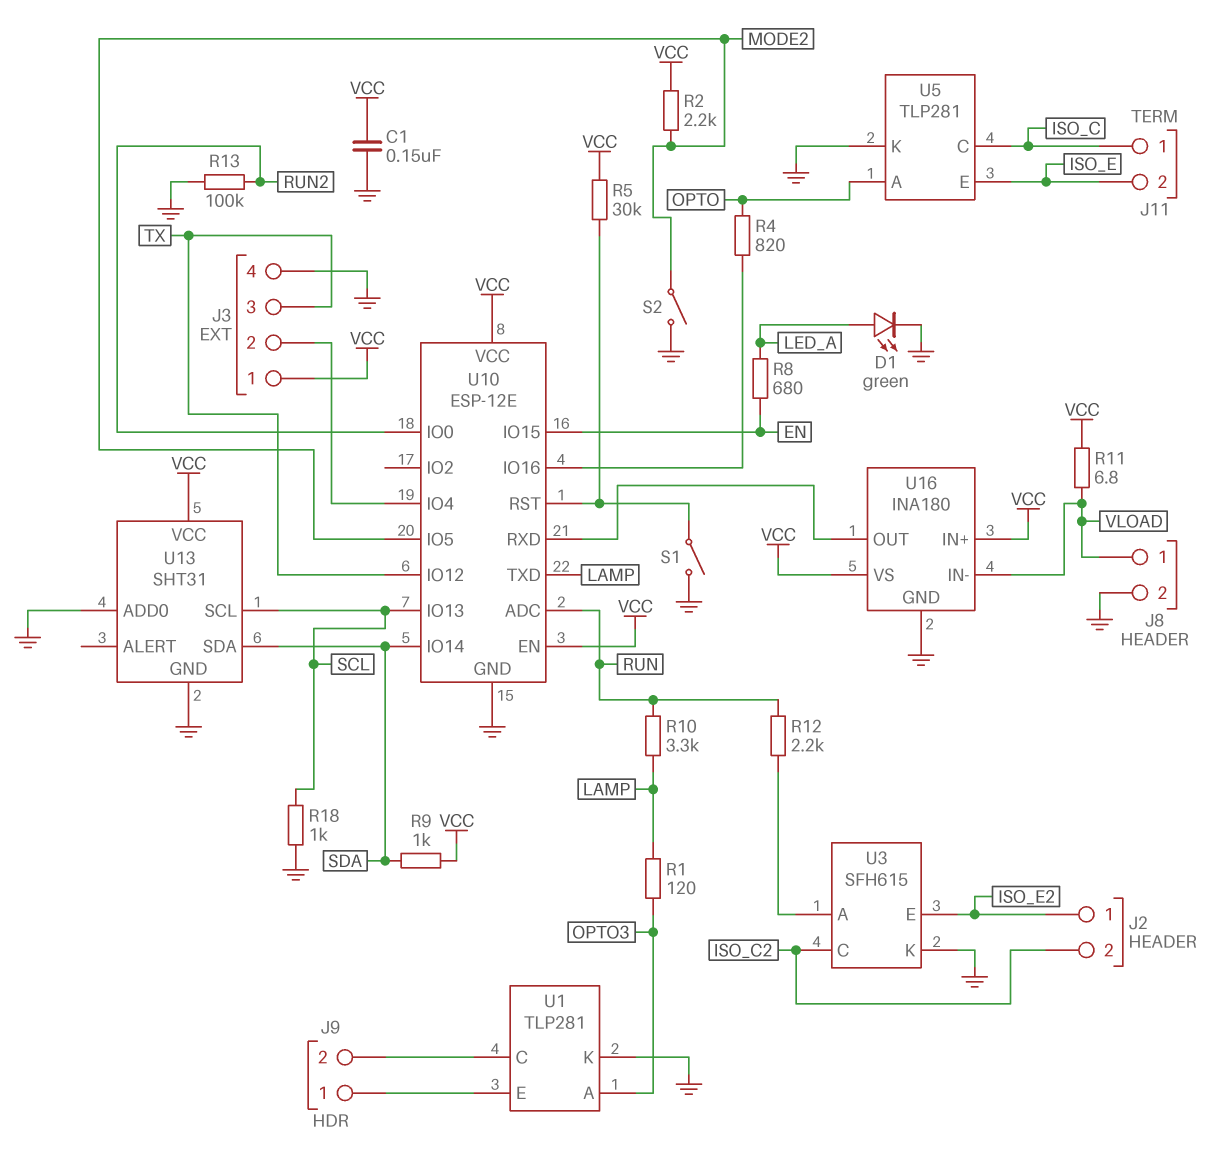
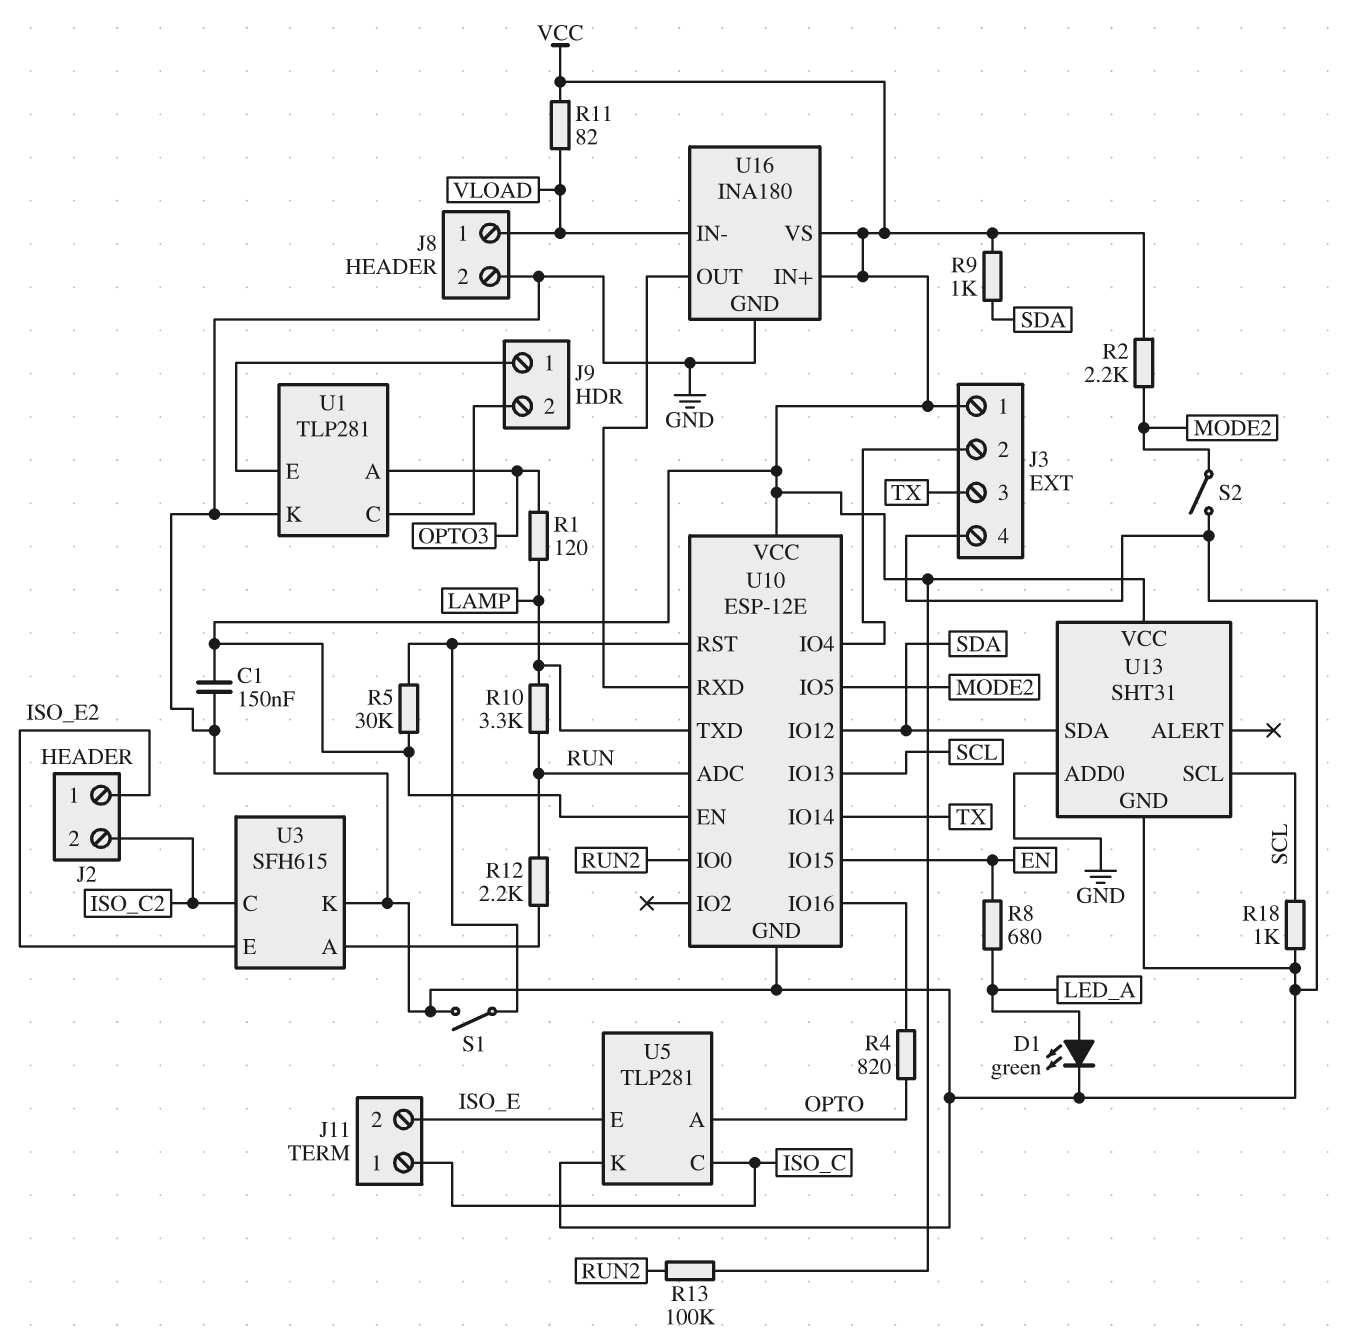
R11: 6.8 (VCC, VLOAD) -> 82 (VCC, VLOAD)
R13: 100k (GND, RUN2) -> 100k (RUN2, VCC)
U10 pin IO12: TX -> SDA
U10 pin IO14: SDA -> TX

